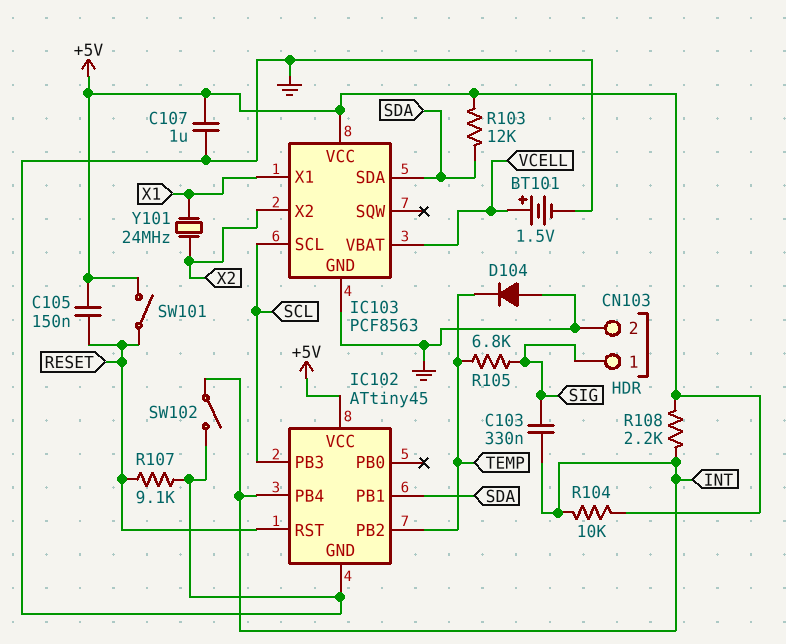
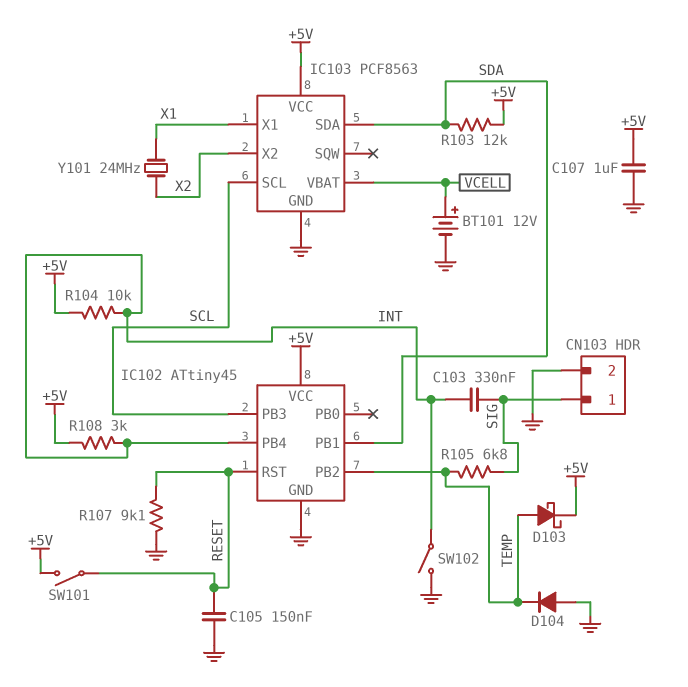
BT101: 1.5V (plus VCELL, minus GND) -> 12V (plus VCELL, minus GND)
C105: 150nF (+5V, RESET) -> 150nF (GND, RESET)
D103: none -> schottky (A TEMP, K +5V)
R108: 2.2k (+5V, INT) -> 3k (+5V, INT)

